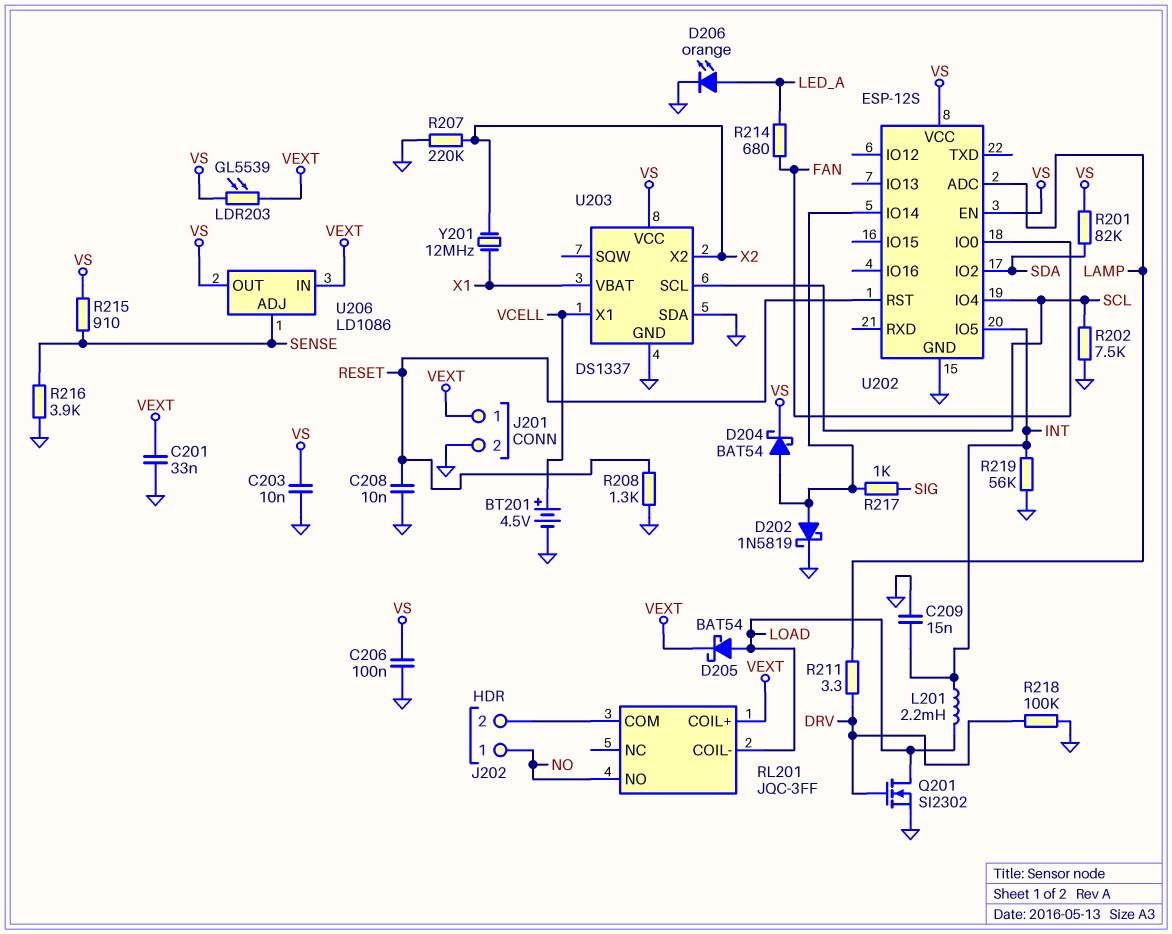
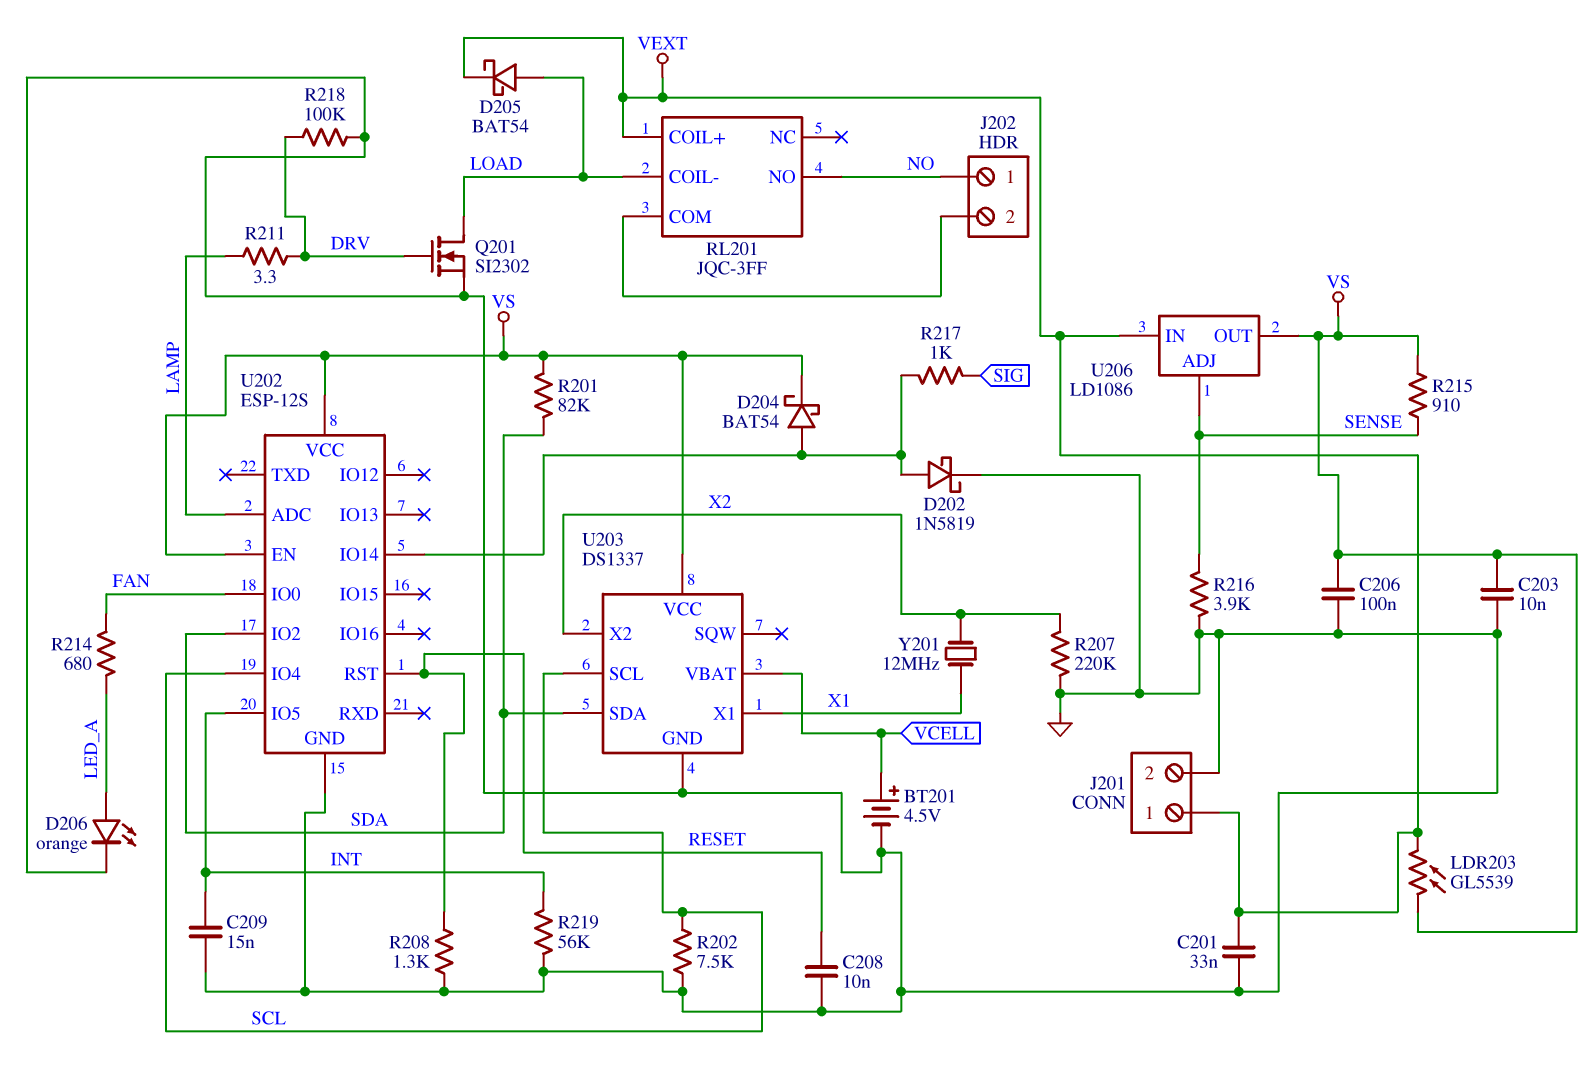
L201: 2.2mH (INT, LOAD) -> none
U203 pin SDA: GND -> SDA
U203 pin VBAT: X1 -> VCELL
U203 pin X1: VCELL -> X1

